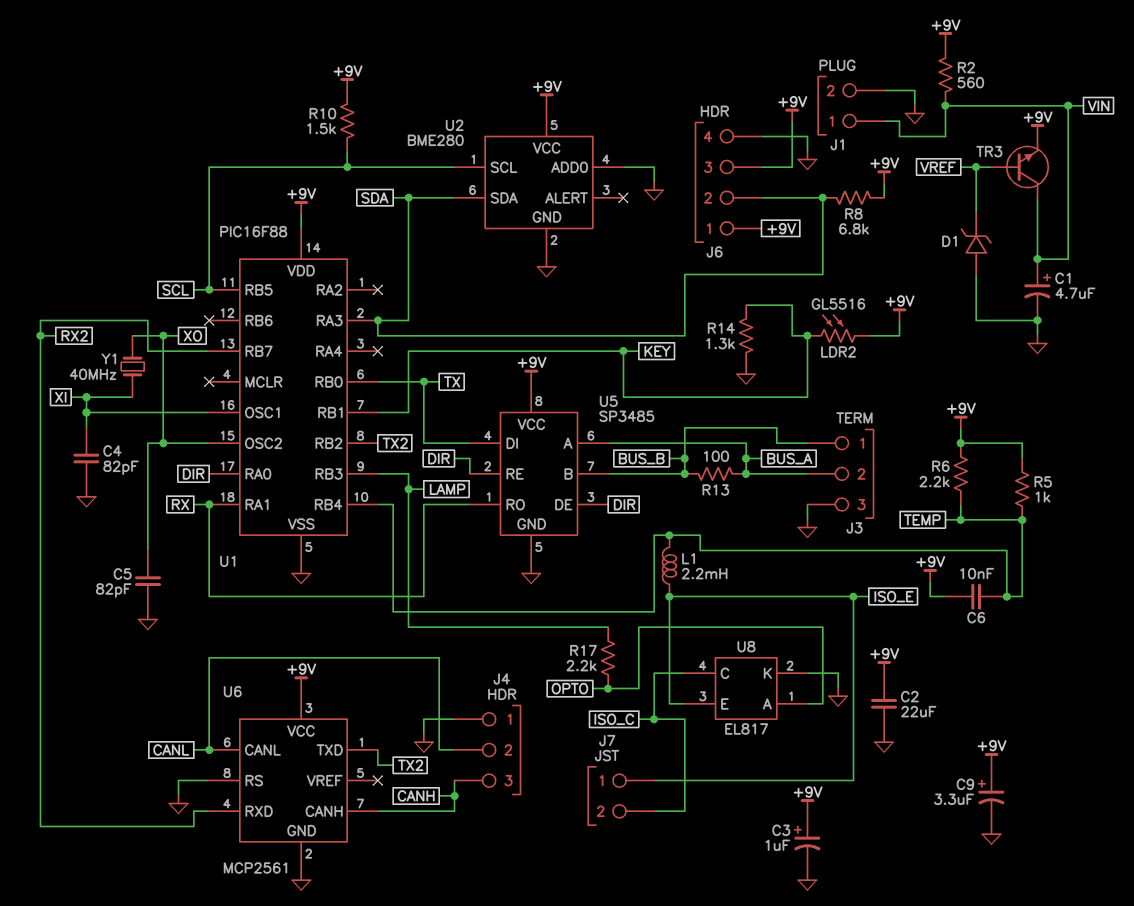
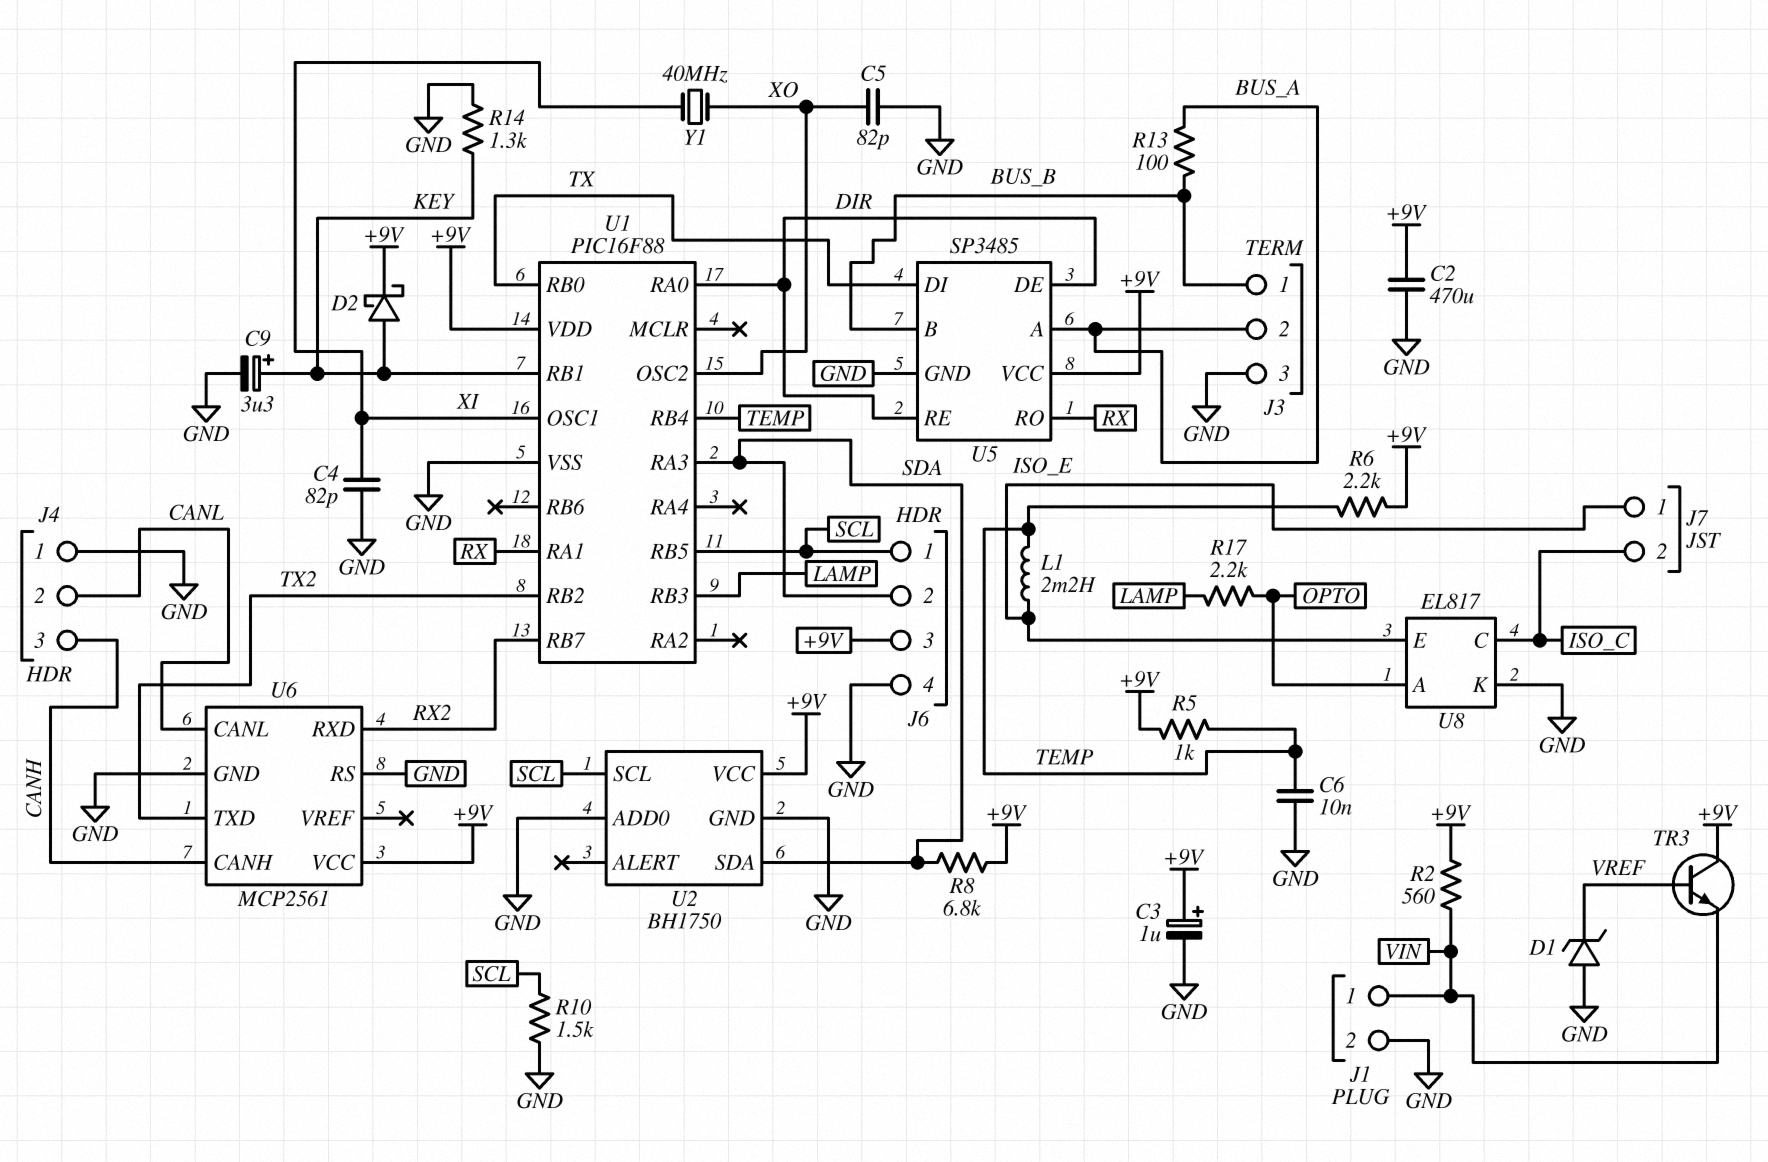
C1: 4.7uF (plus VIN, minus GND) -> none
C2: 22uF (+9V, GND) -> 470uF (+9V, GND)
C6: 10nF (+9V, TEMP) -> 10nF (GND, TEMP)
C9: 3.3uF (plus +9V, minus GND) -> 3.3uF (plus KEY, minus GND)
D2: none -> schottky (A KEY, K +9V)
J6 pin 1: +9V -> SCL
LDR2: GL5516 (+9V, KEY) -> none
R10: 1.5k (+9V, SCL) -> 1.5k (GND, SCL)
TR3: NPN (B VREF, C VIN, E +9V) -> NPN (B VREF, C +9V, E VIN)
U2: BME280 -> BH1750

